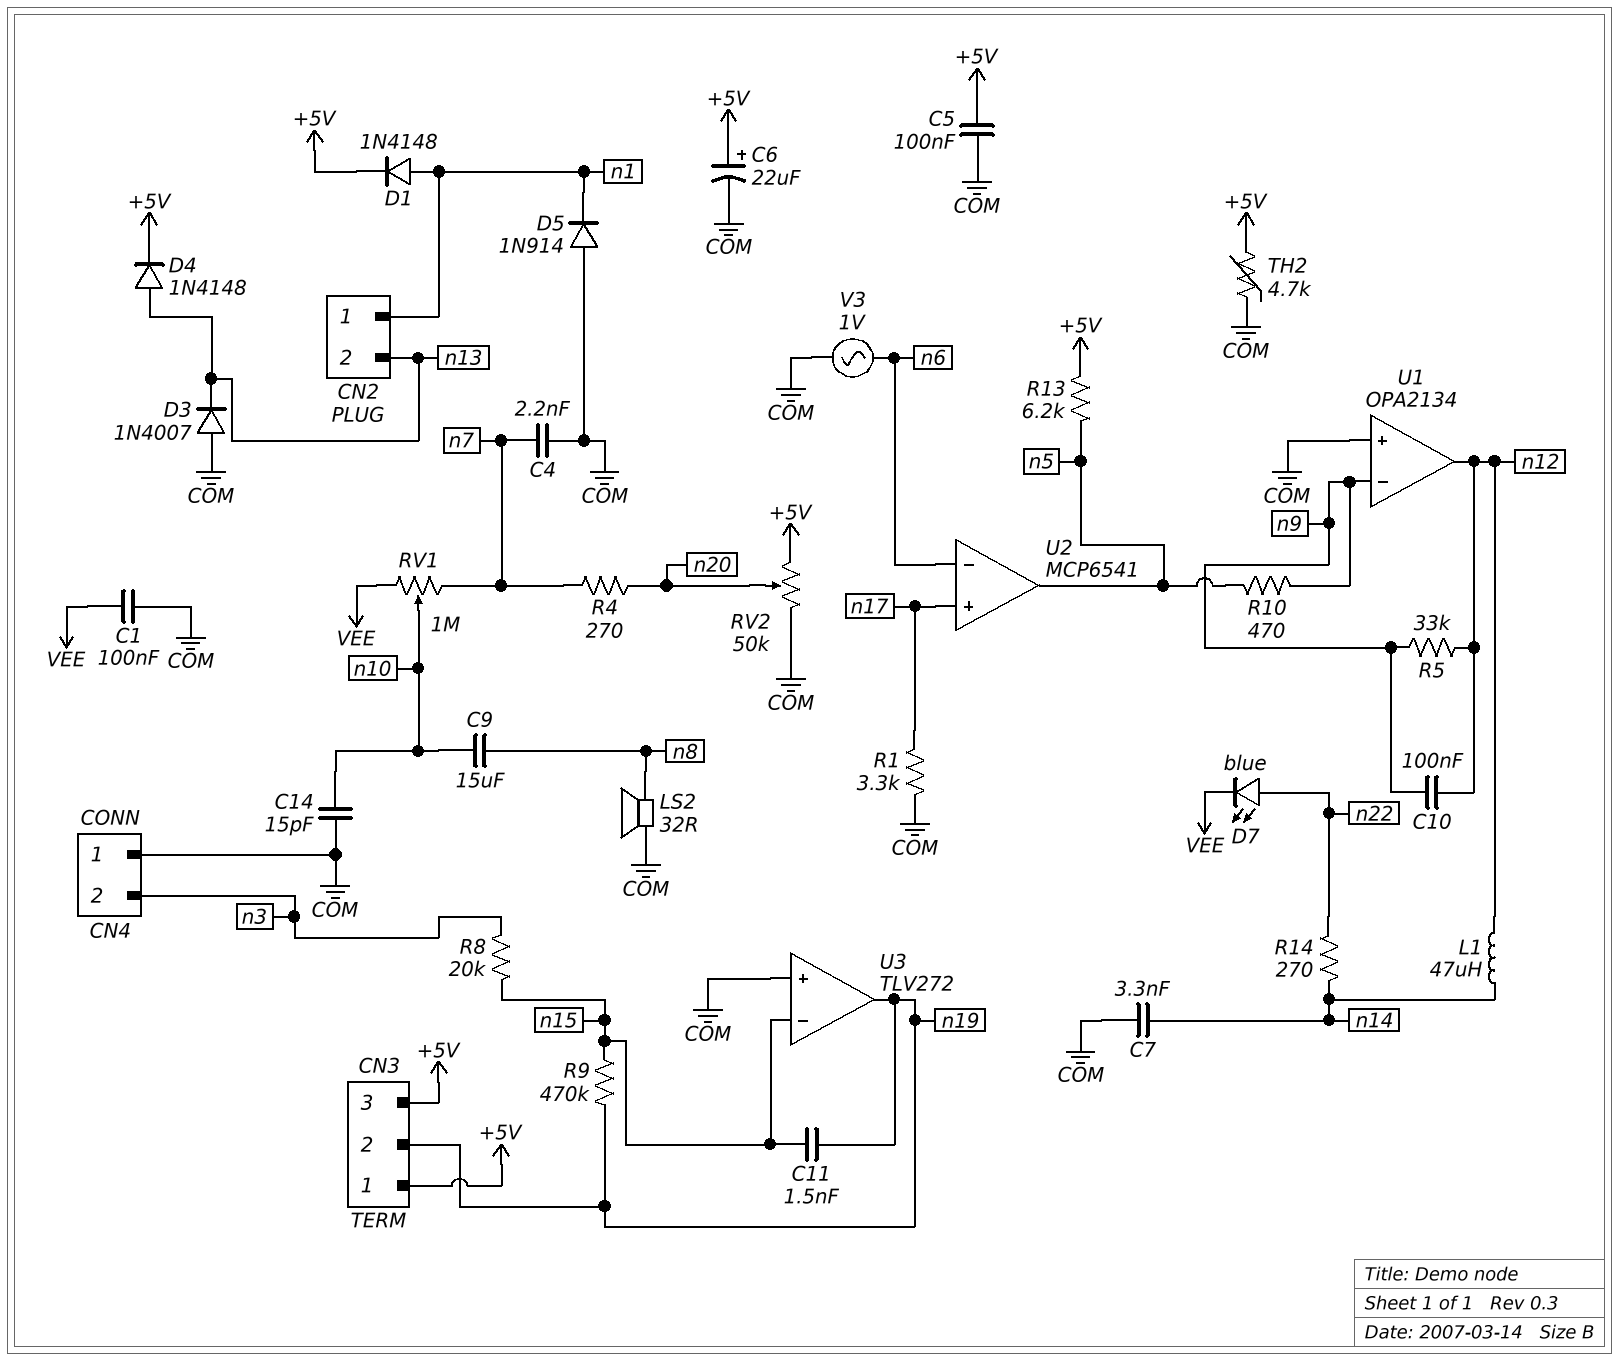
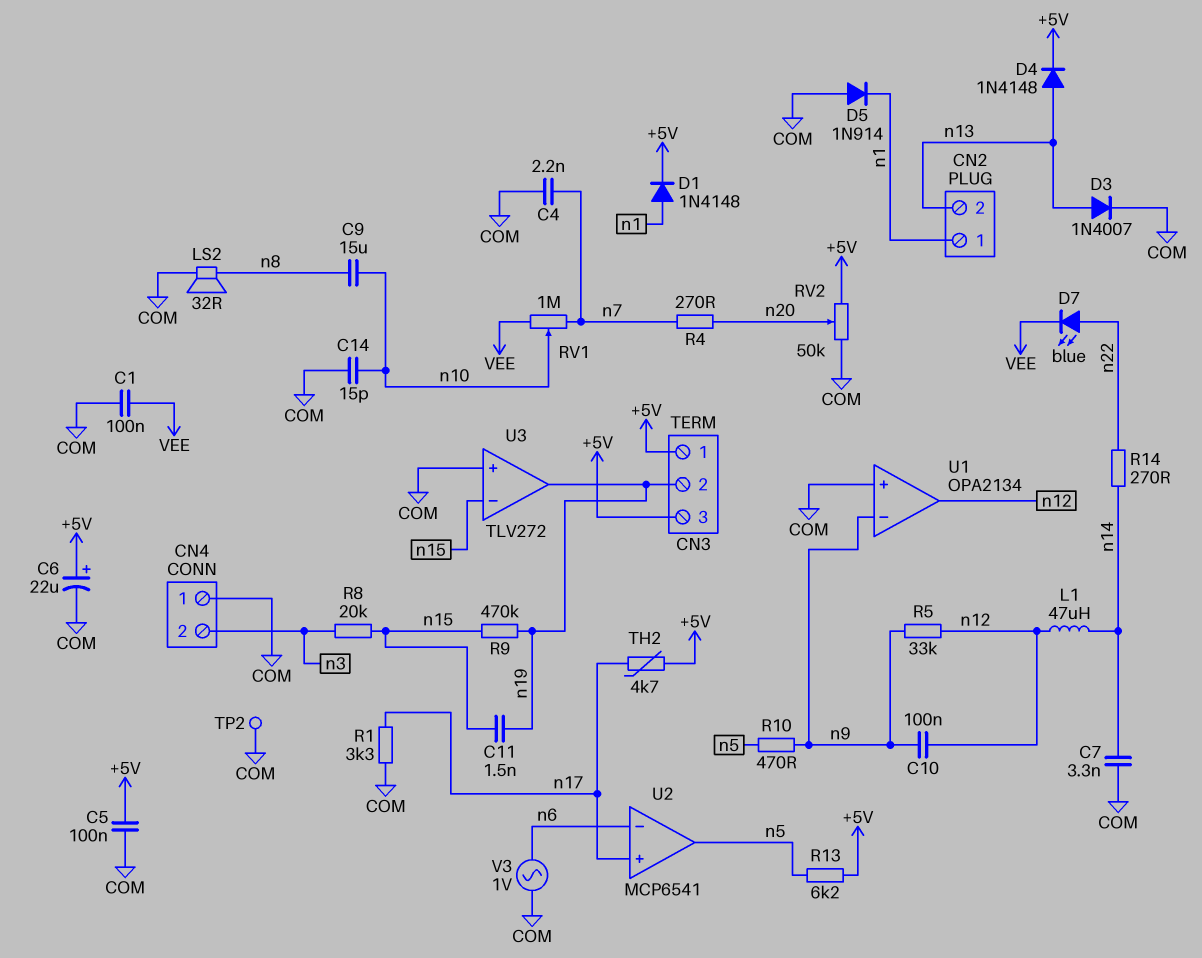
D3: diode 1N4007 (A COM, K n13) -> diode 1N4007 (A n13, K COM)
TH2: 4.7k (+5V, COM) -> 4.7k (+5V, n17)
TP2: none -> test point (COM)

